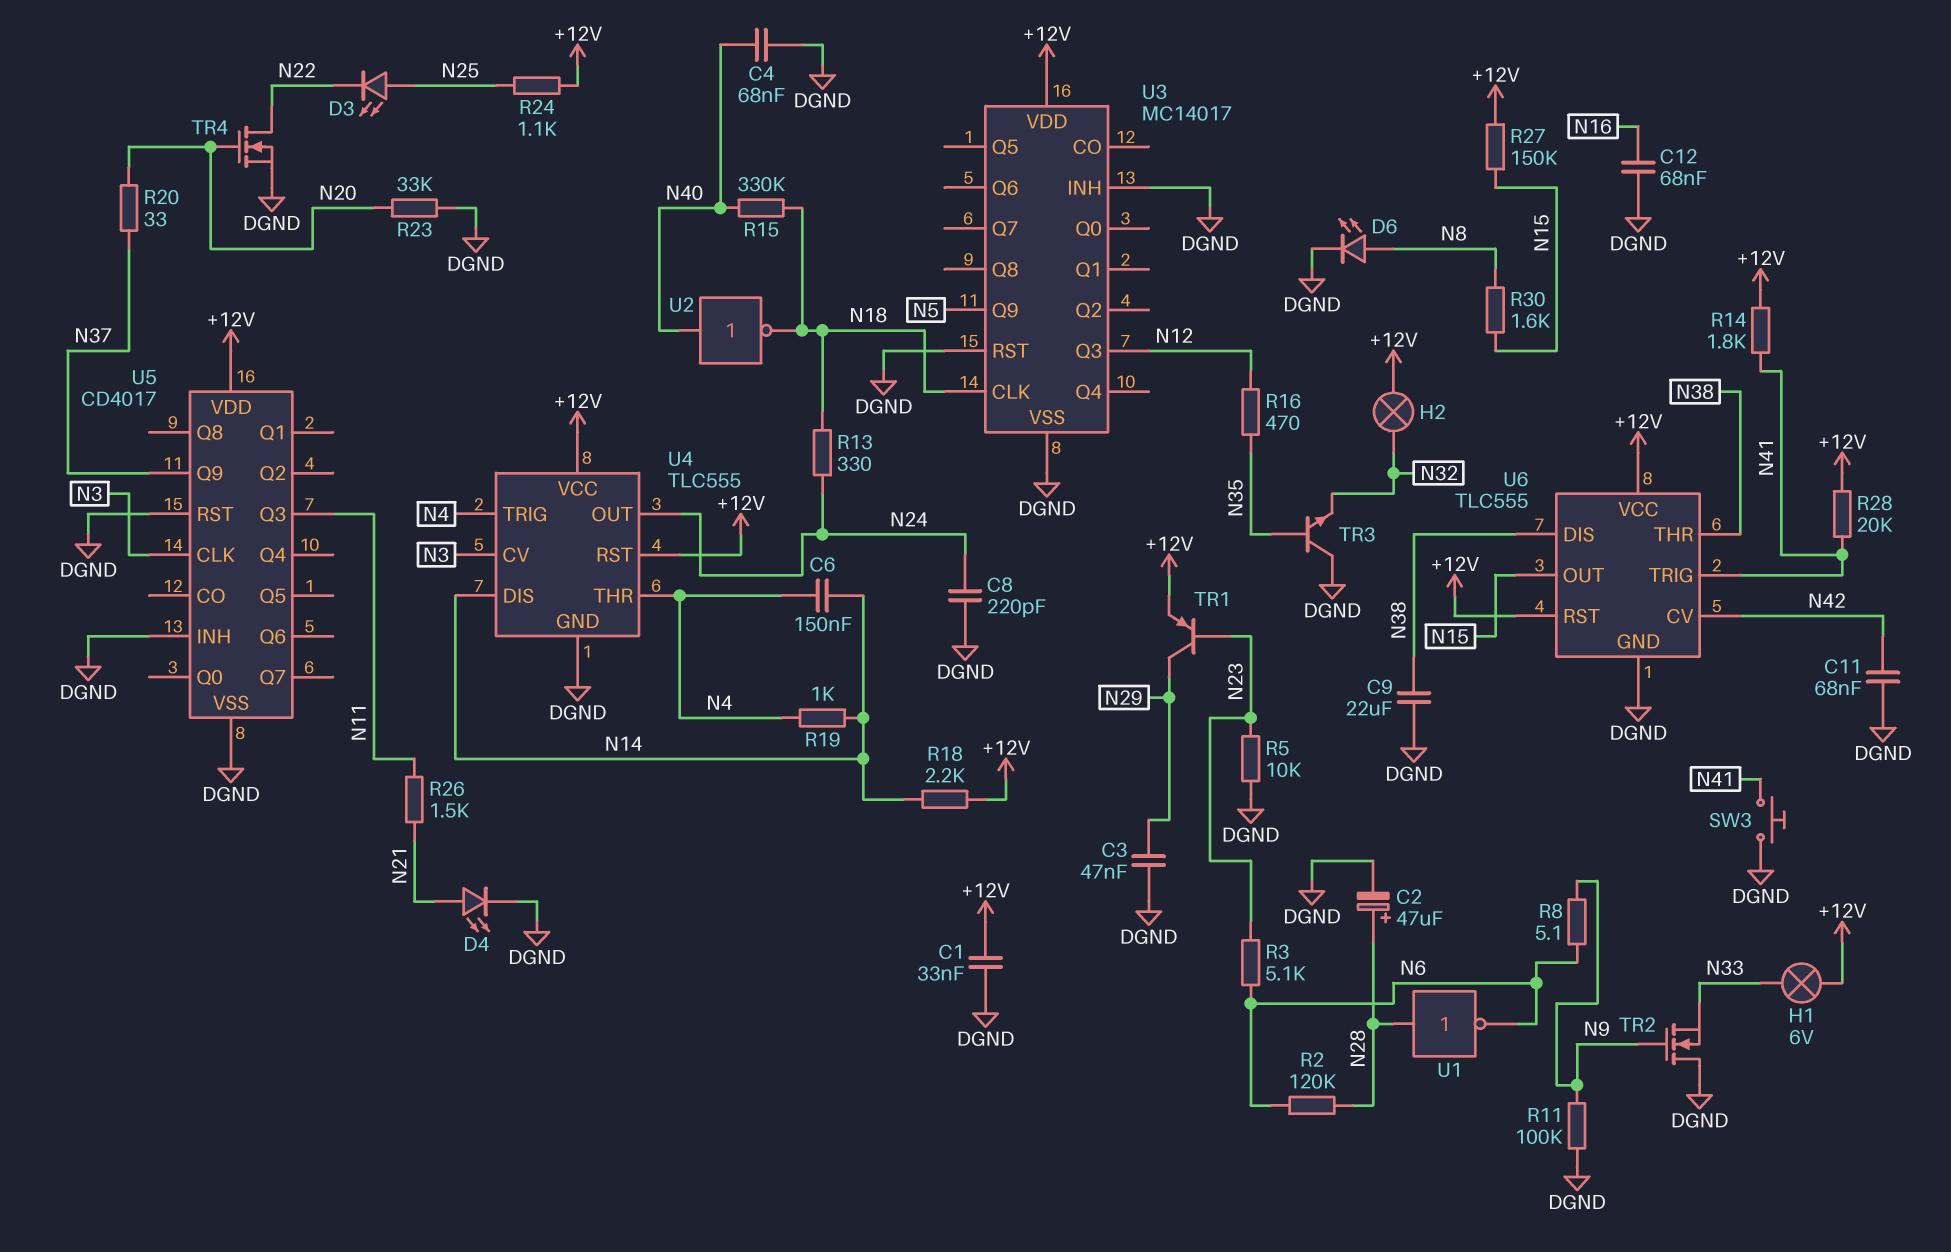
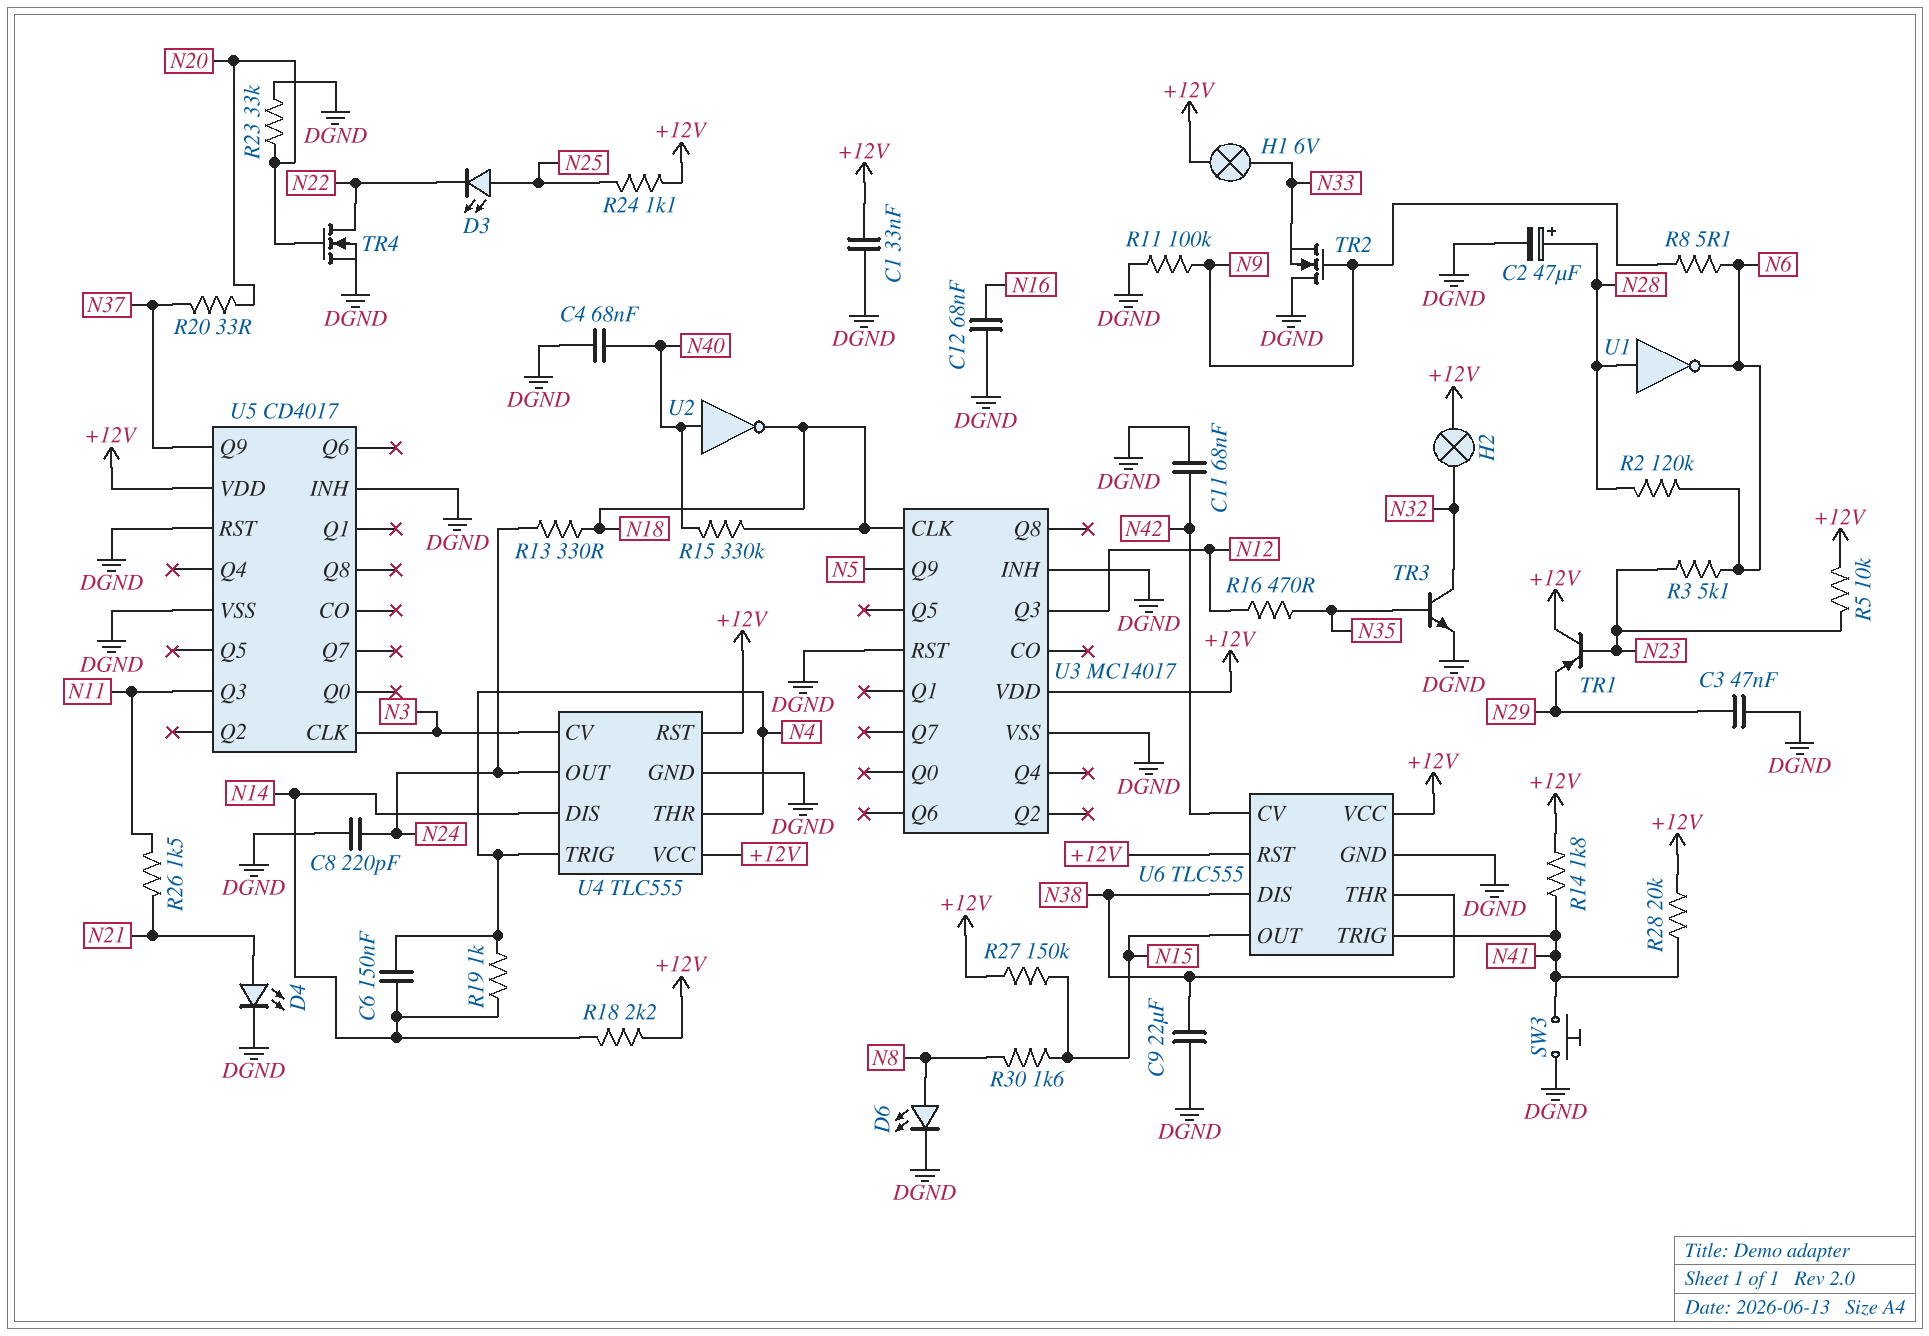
R5: 10k (DGND, N23) -> 10k (+12V, N23)
TR1: PNP (B N23, C N29, E +12V) -> PNP (B N23, C +12V, E N29)
TR3: NPN (B N35, C DGND, E N32) -> NPN (B N35, C N32, E DGND)

